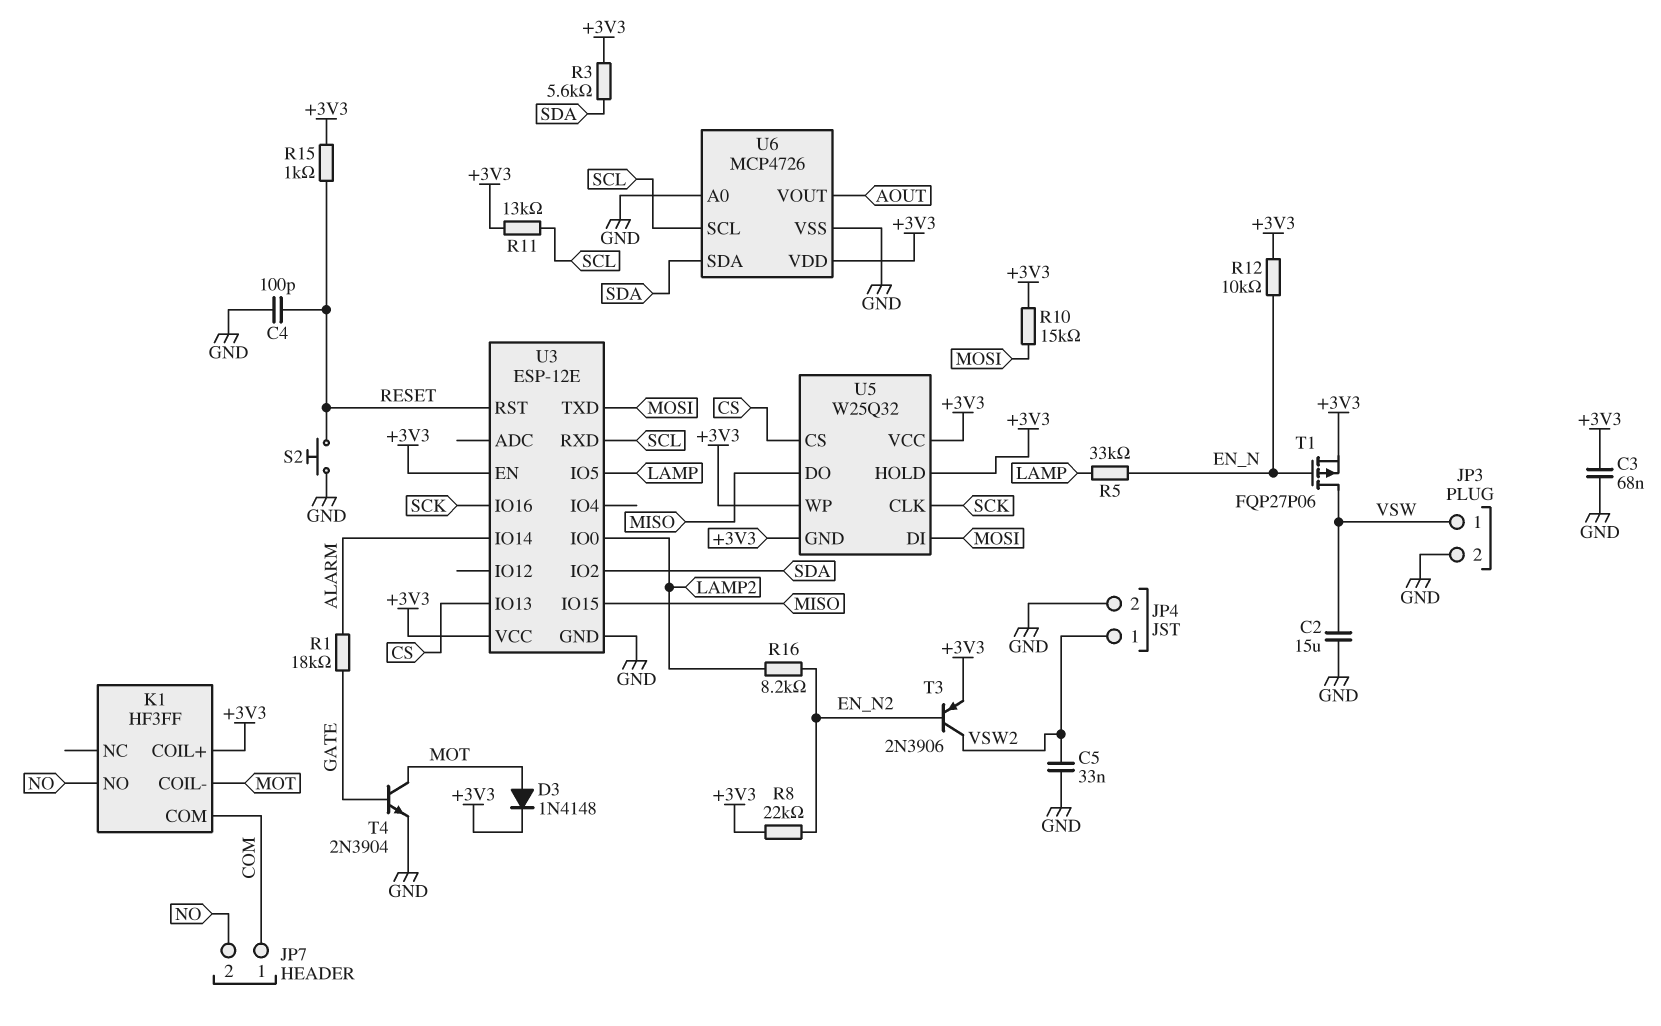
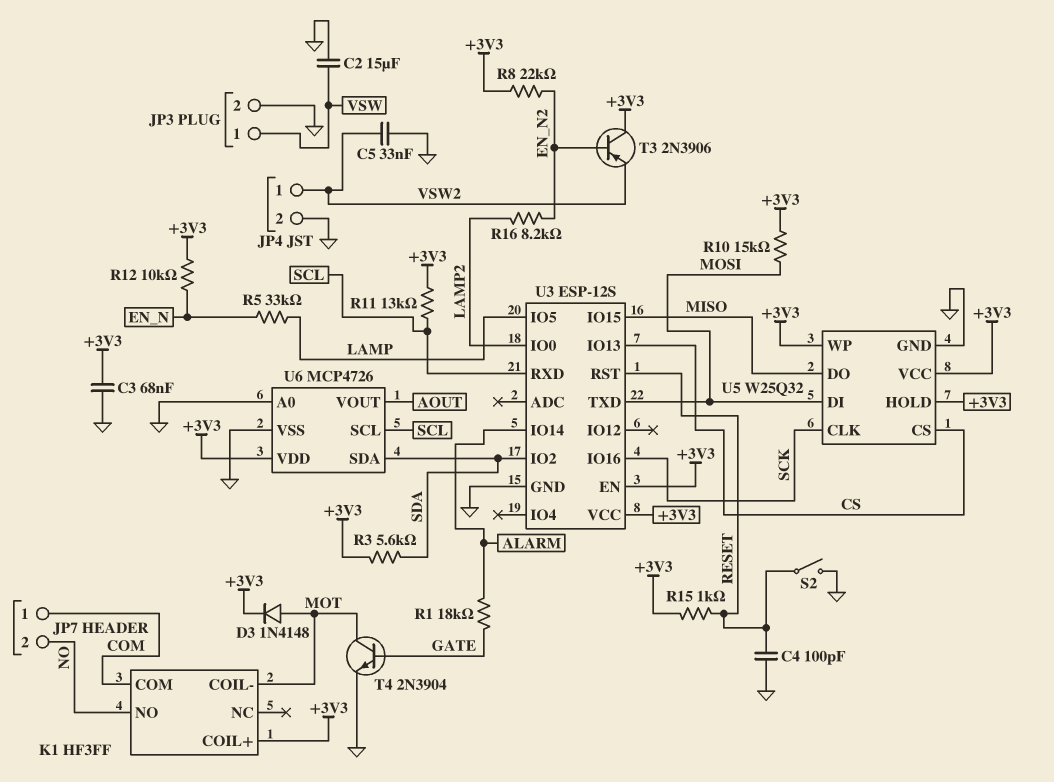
S2: button (GND, RESET) -> switch (GND, RESET)
T1: PMOS FQP27P06 (G EN_N, D VSW, S +3V3) -> none
T3: PNP 2N3906 (B EN_N2, C VSW2, E +3V3) -> PNP 2N3906 (B EN_N2, C +3V3, E VSW2)
U3: ESP-12E -> ESP-12S
U5 pin GND: +3V3 -> GND

